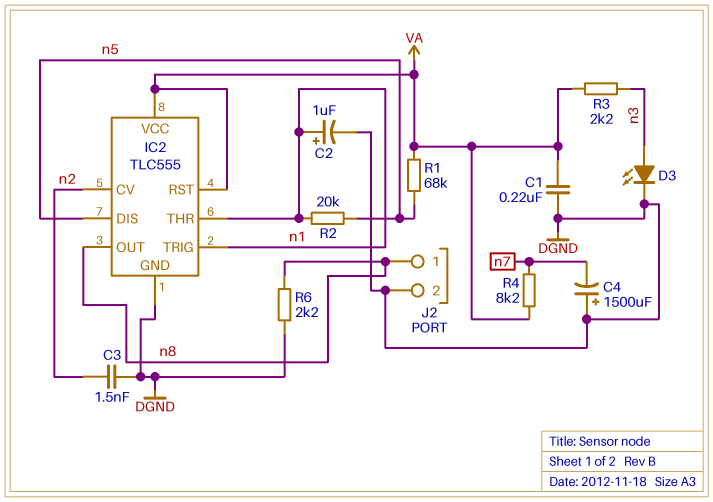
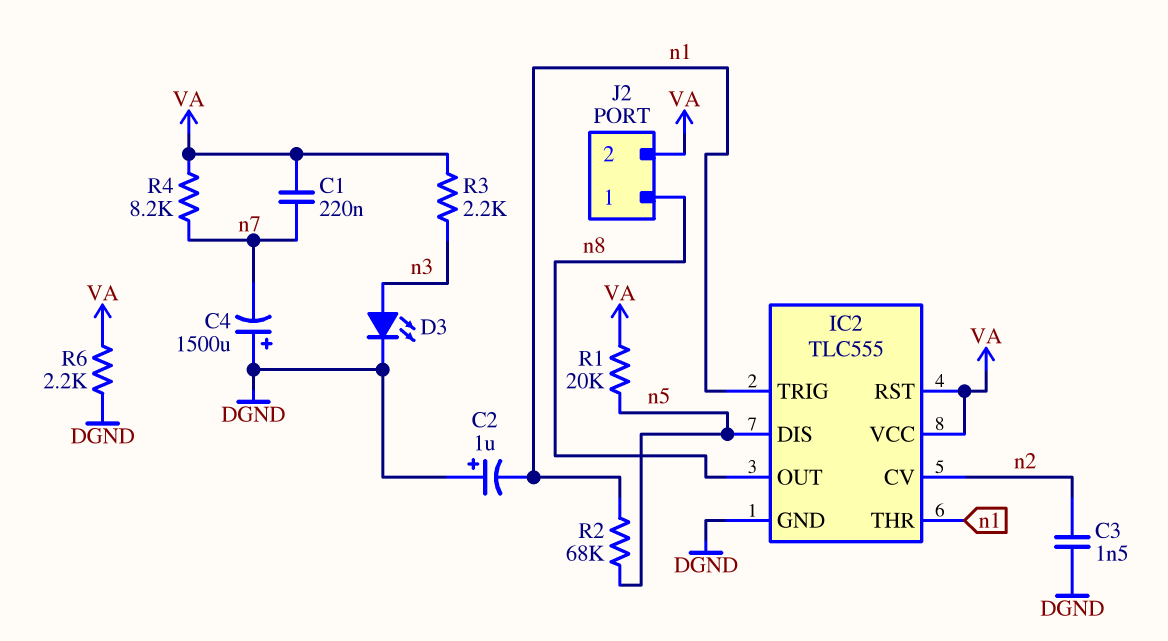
C1: 220nF (DGND, VA) -> 220nF (VA, n7)
C2: 1uF (plus n1, minus DGND) -> 1uF (plus DGND, minus n1)
J2 pin 2: DGND -> VA
R1: 68k (VA, n5) -> 20k (VA, n5)
R2: 20k (n1, n5) -> 68k (n1, n5)
R6: 2.2k (DGND, n8) -> 2.2k (DGND, VA)

